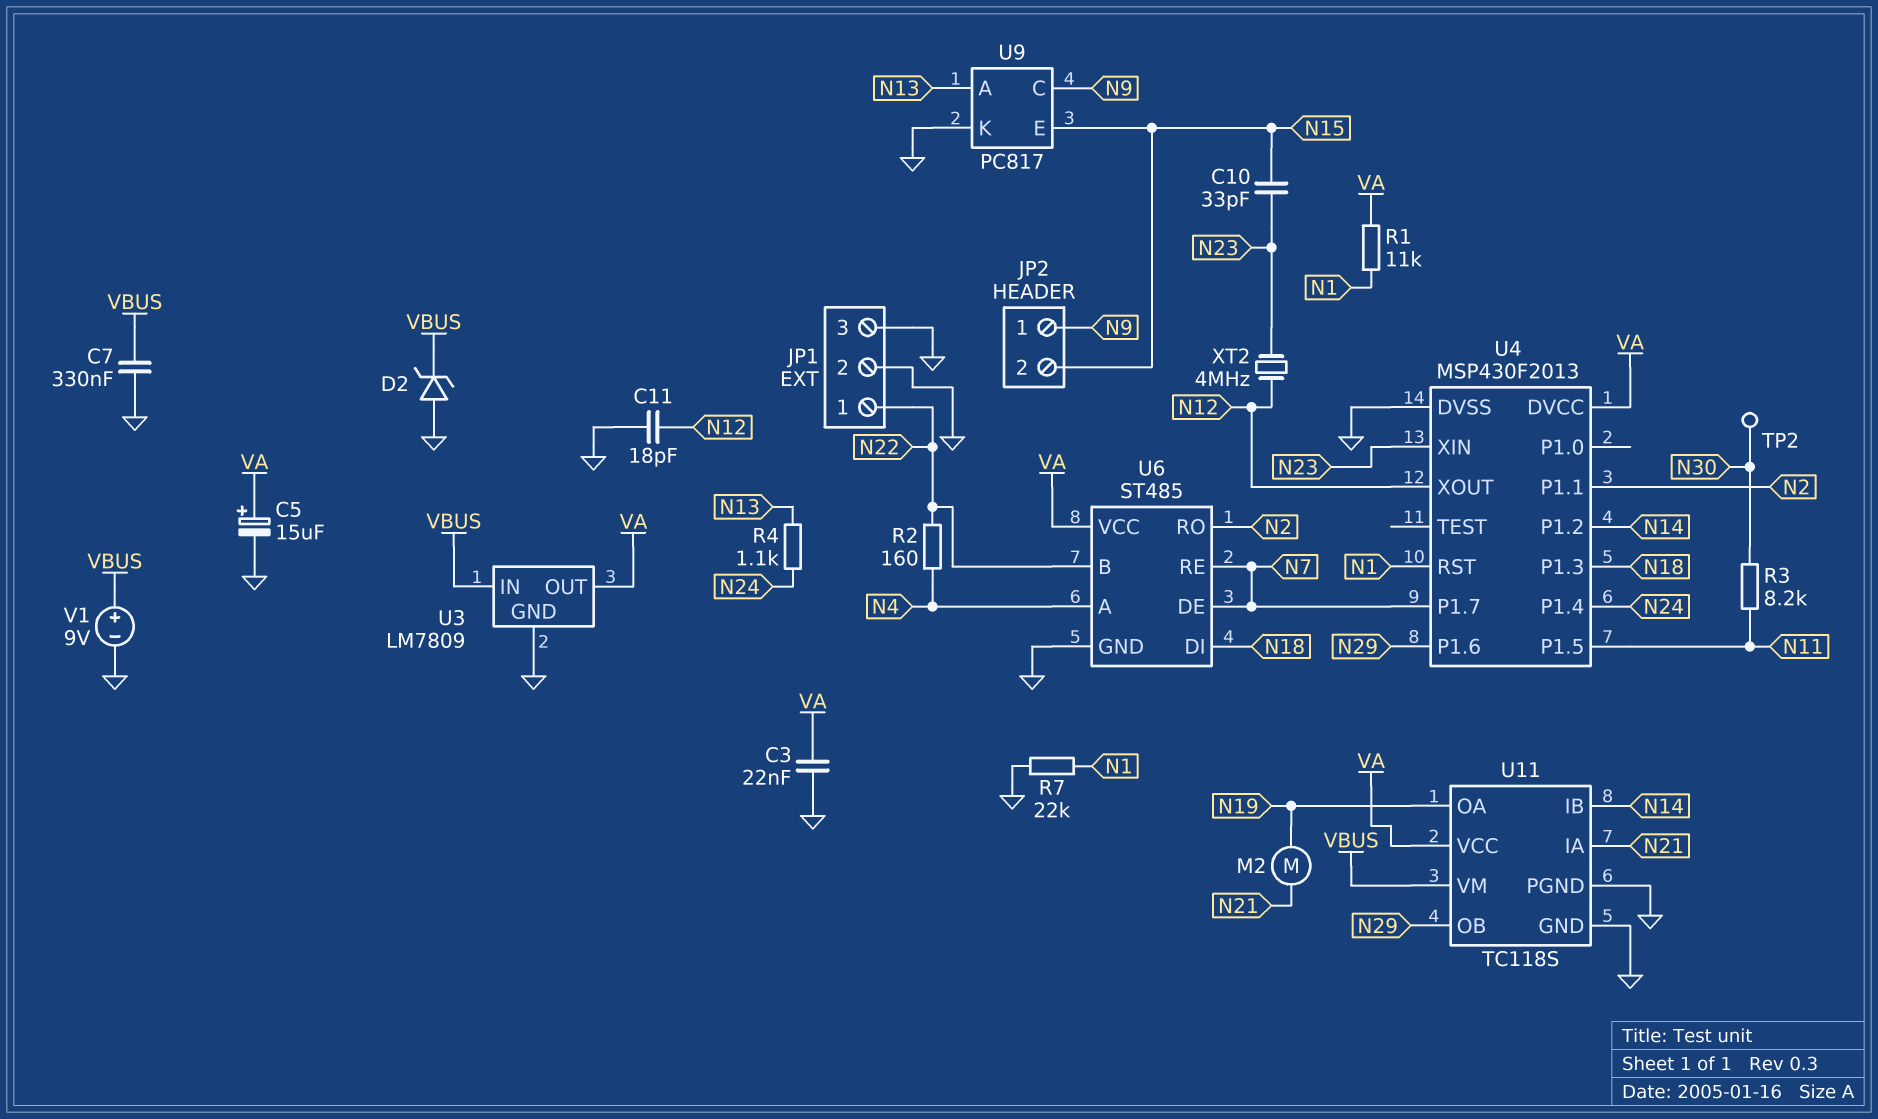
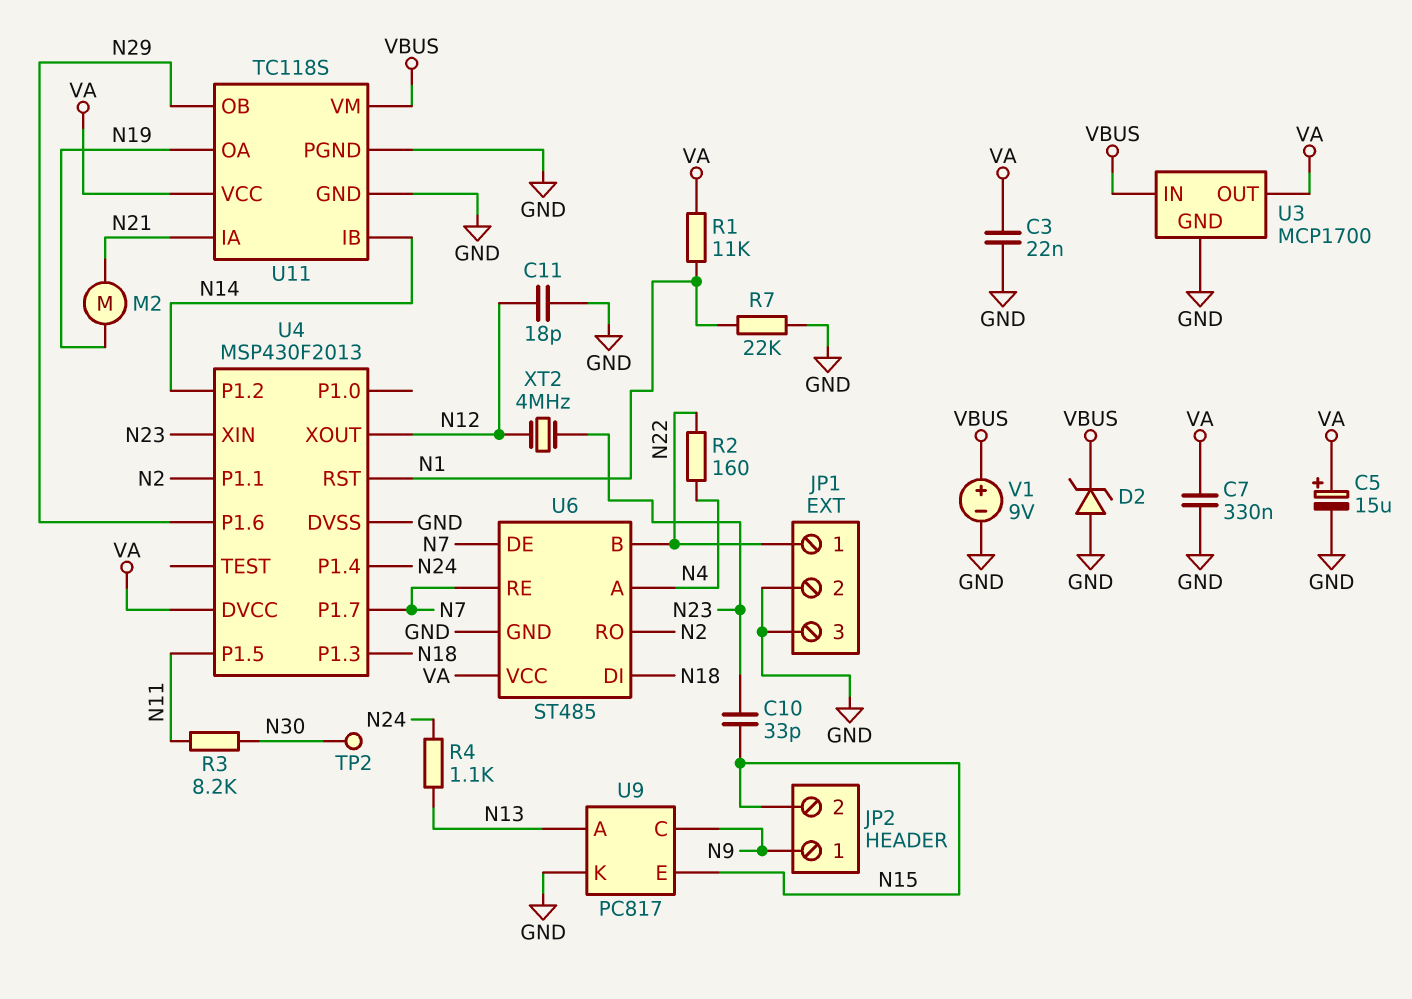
C7: 330nF (GND, VBUS) -> 330nF (GND, VA)
U3: LM7809 -> MCP1700

